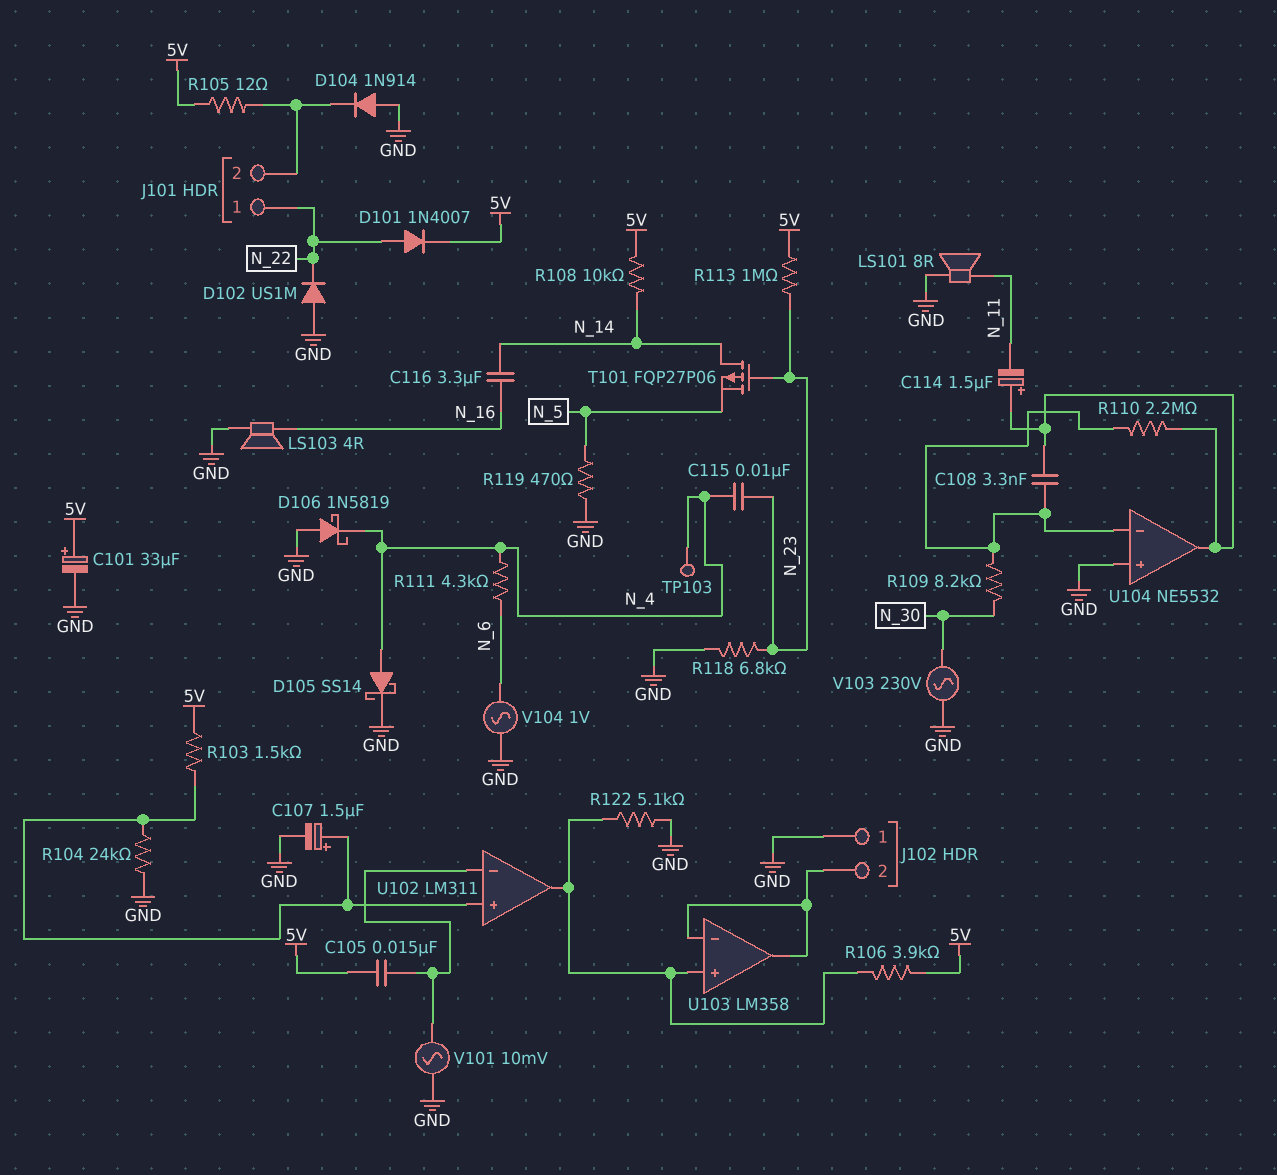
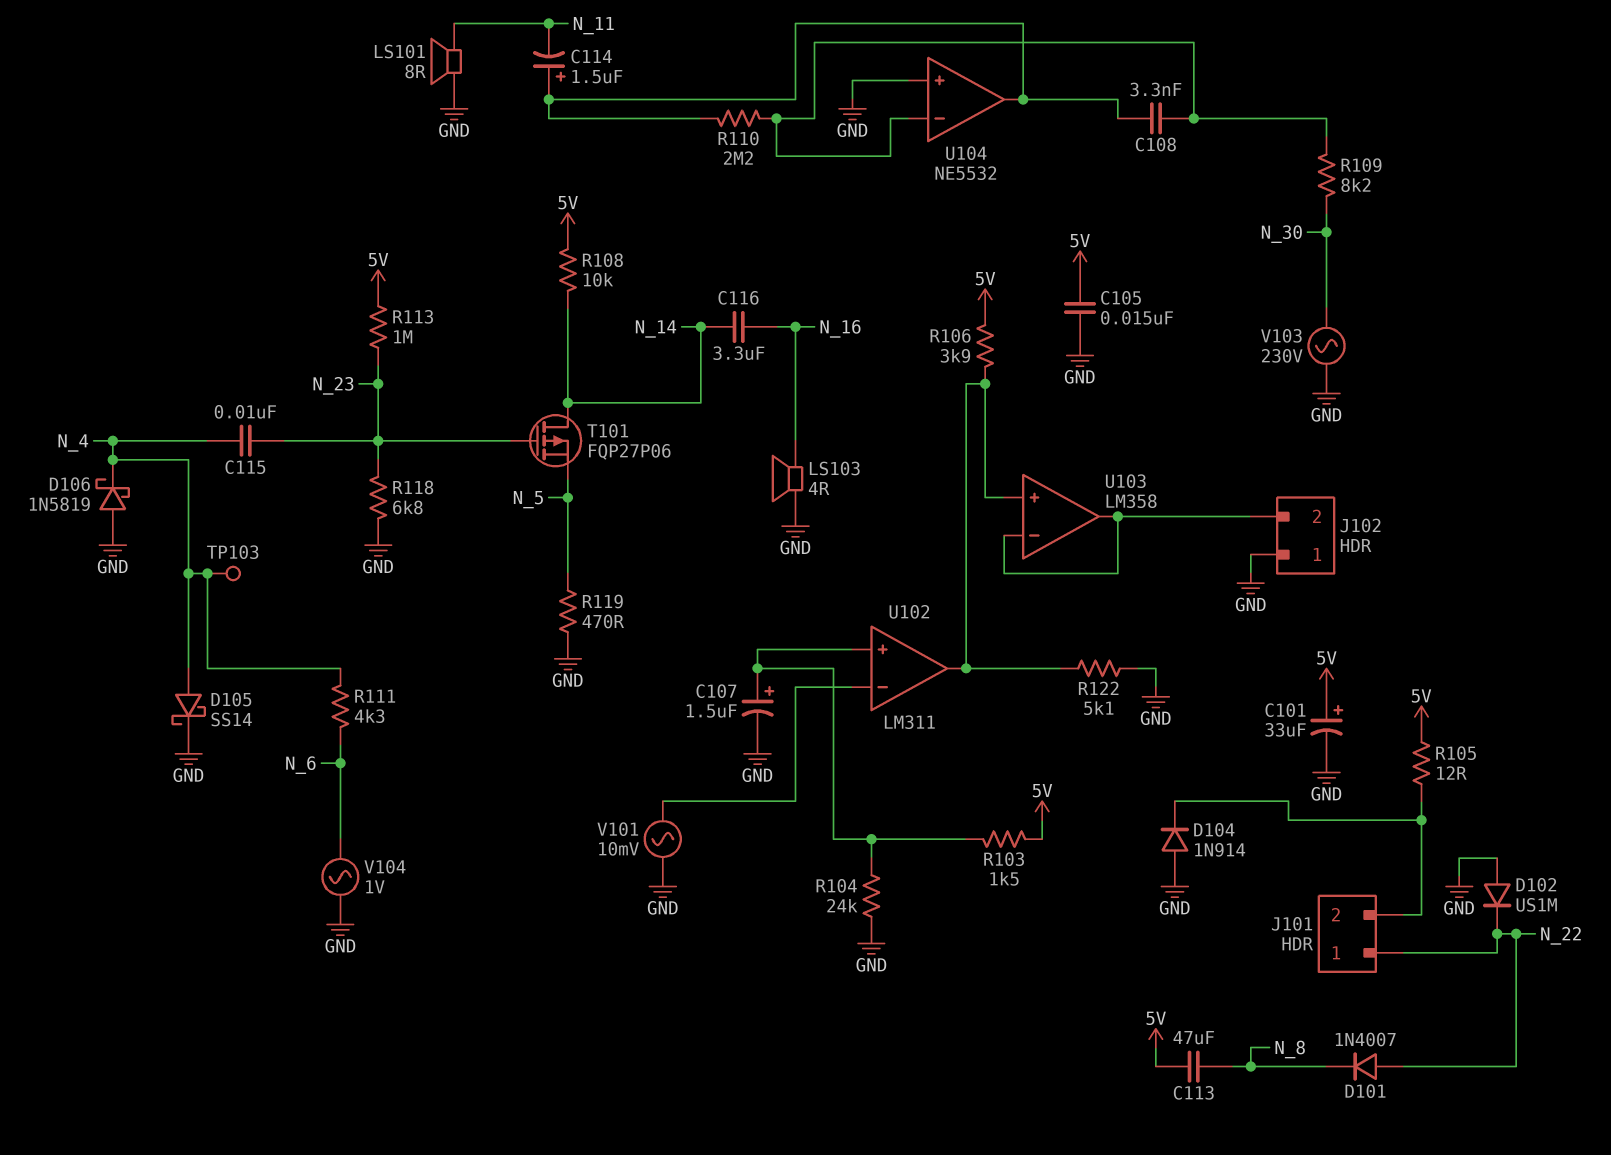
C105: 15nF (5V, U102/in-) -> 15nF (5V, GND)
C113: none -> 47uF (5V, N_8)
D101: diode 1N4007 (A N_22, K 5V) -> diode 1N4007 (A N_22, K N_8)

